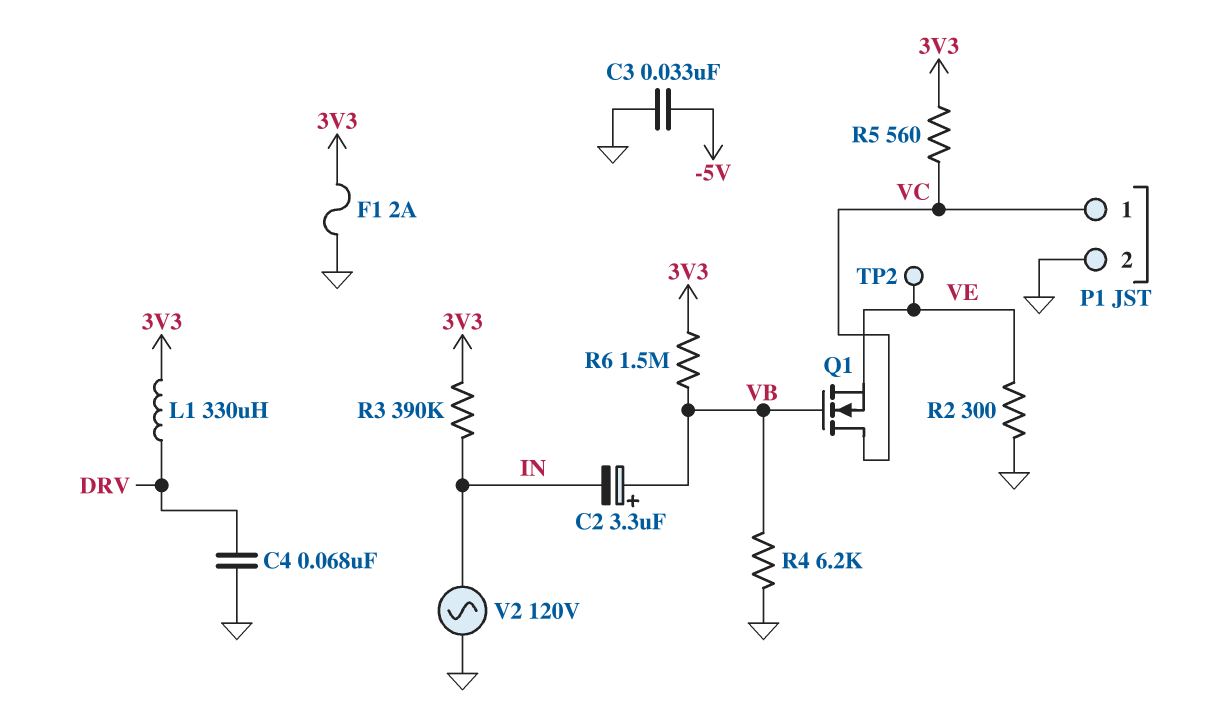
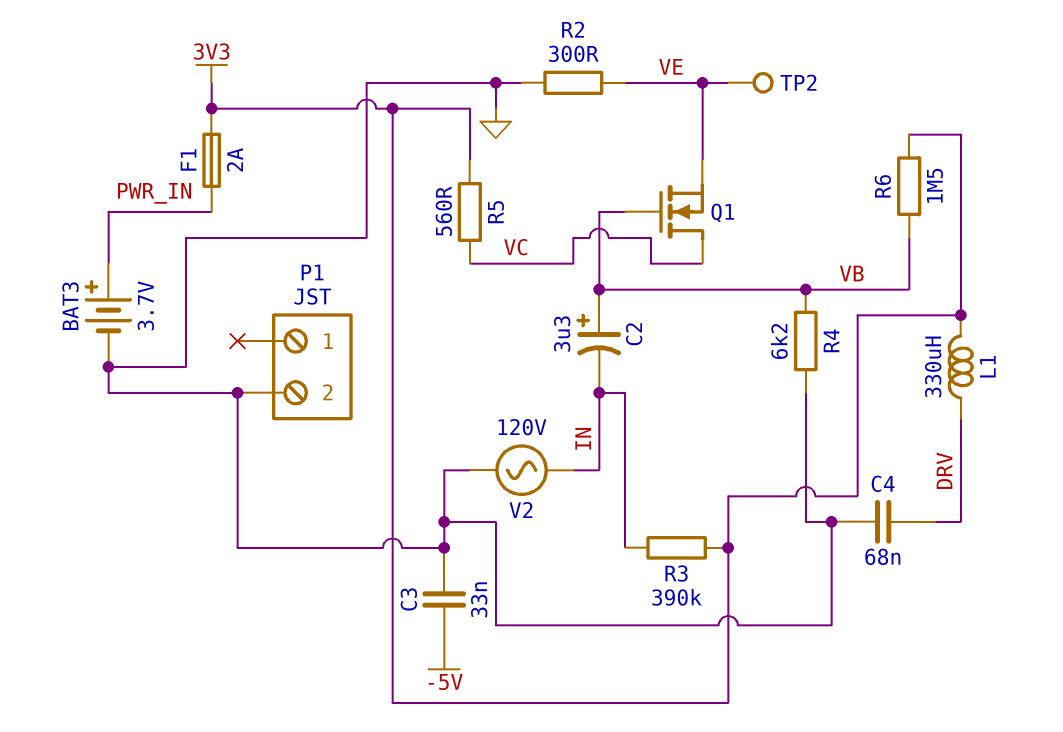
BAT3: none -> 3.7V (plus PWR_IN, minus GND)
F1: 2A (3V3, GND) -> 2A (3V3, PWR_IN)
P1 pin 1: VC -> none

